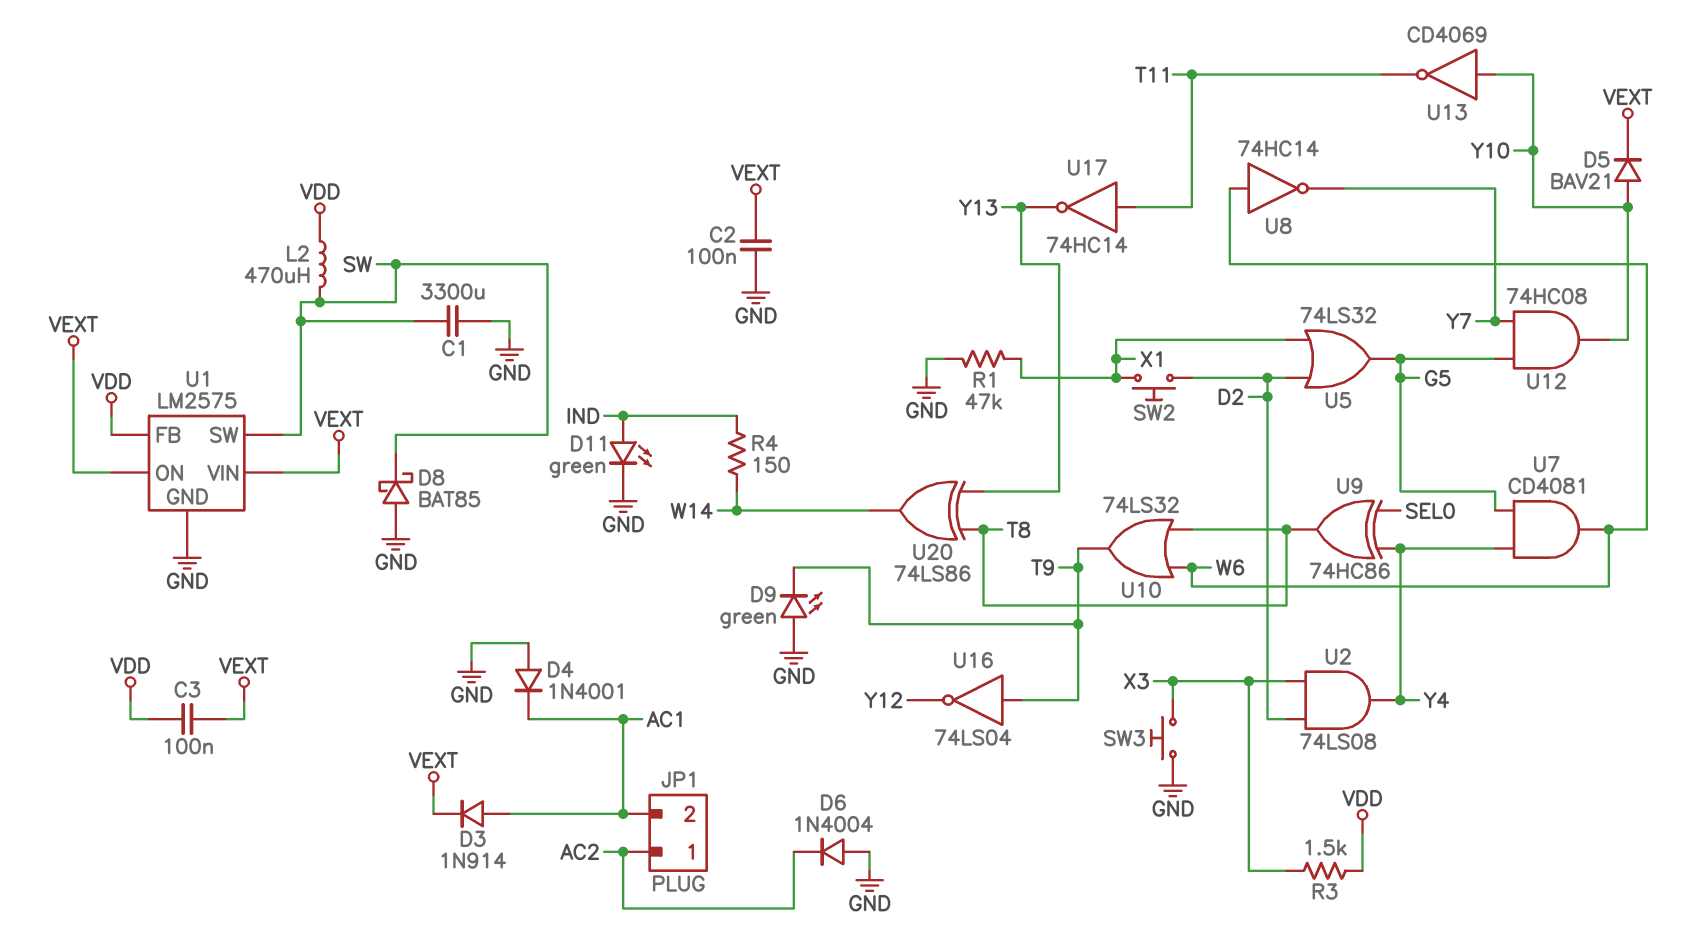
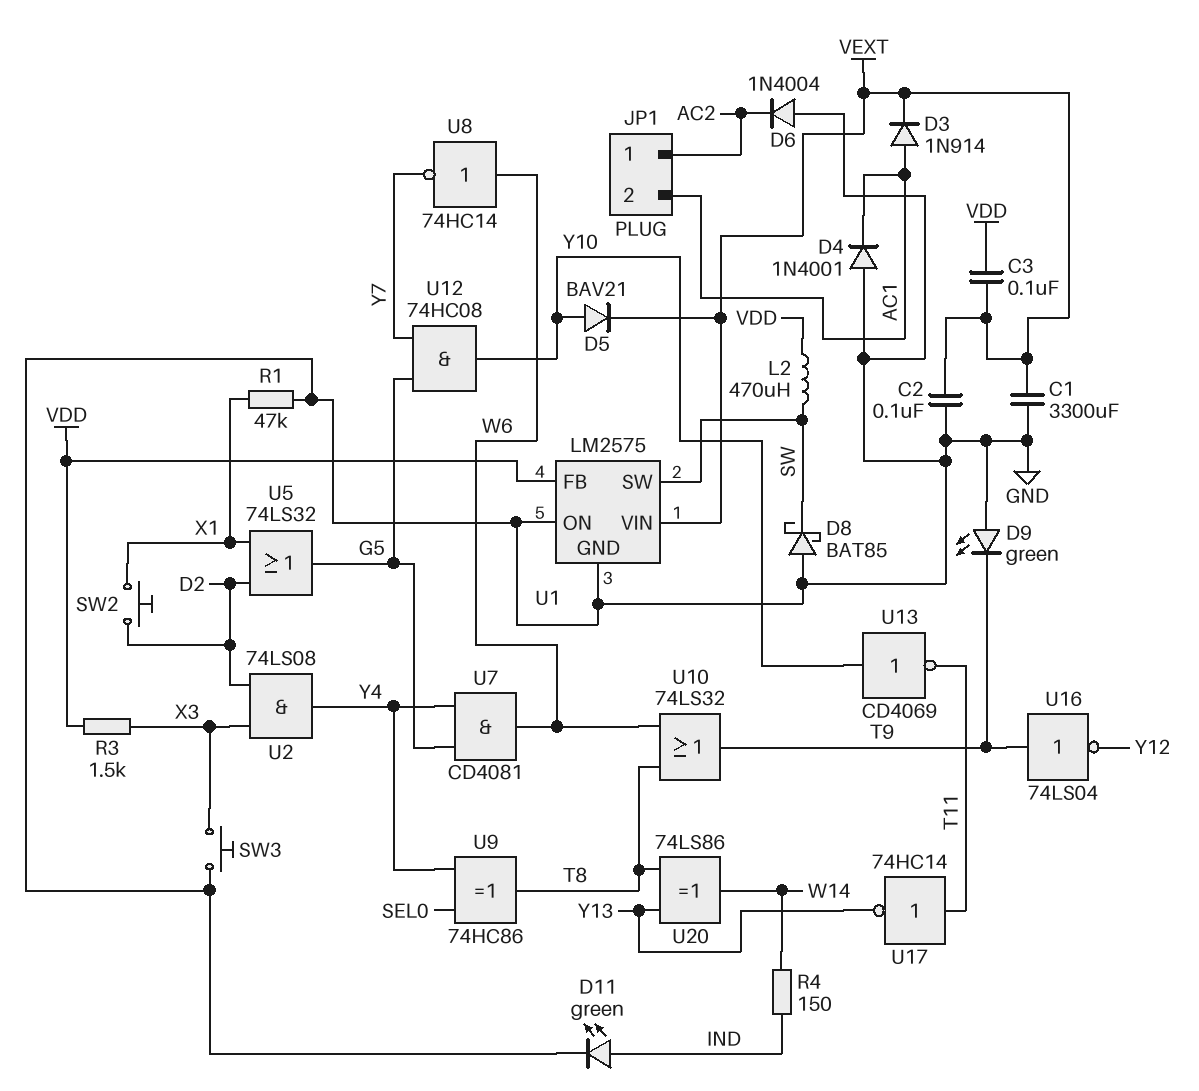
C1: 3300uF (GND, SW) -> 3300uF (GND, VEXT)
U1 pin ON: VEXT -> GND

